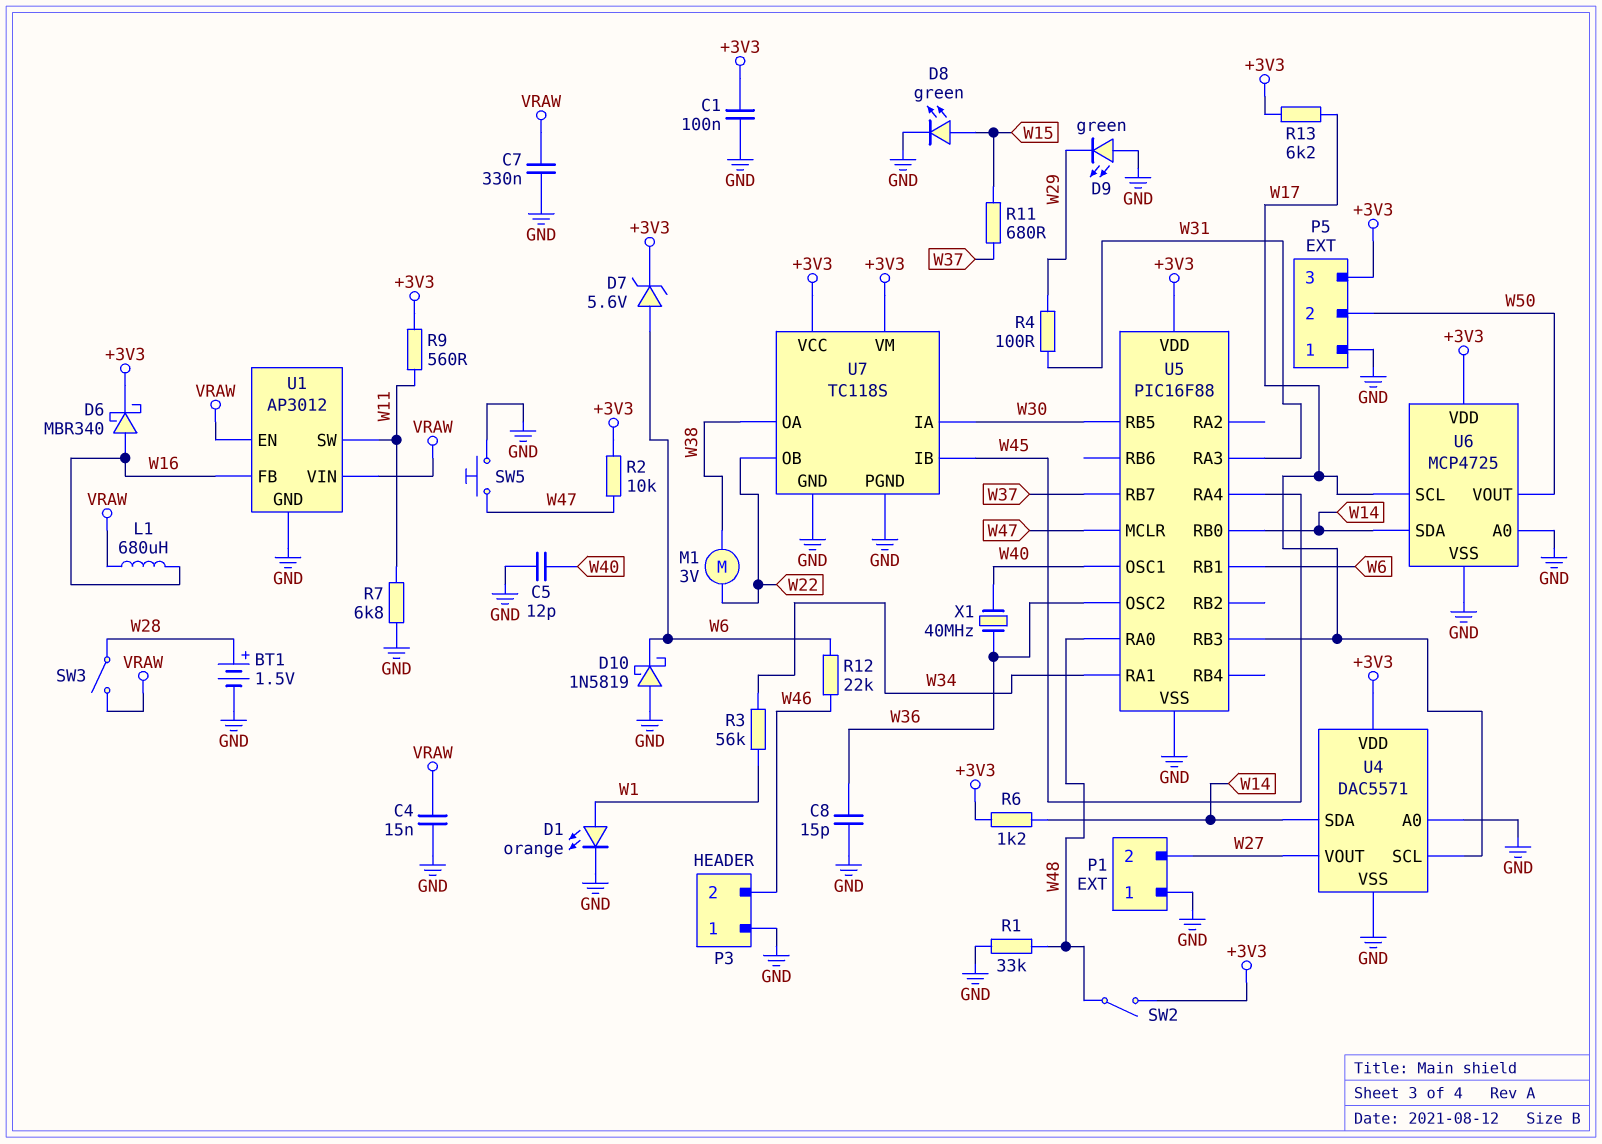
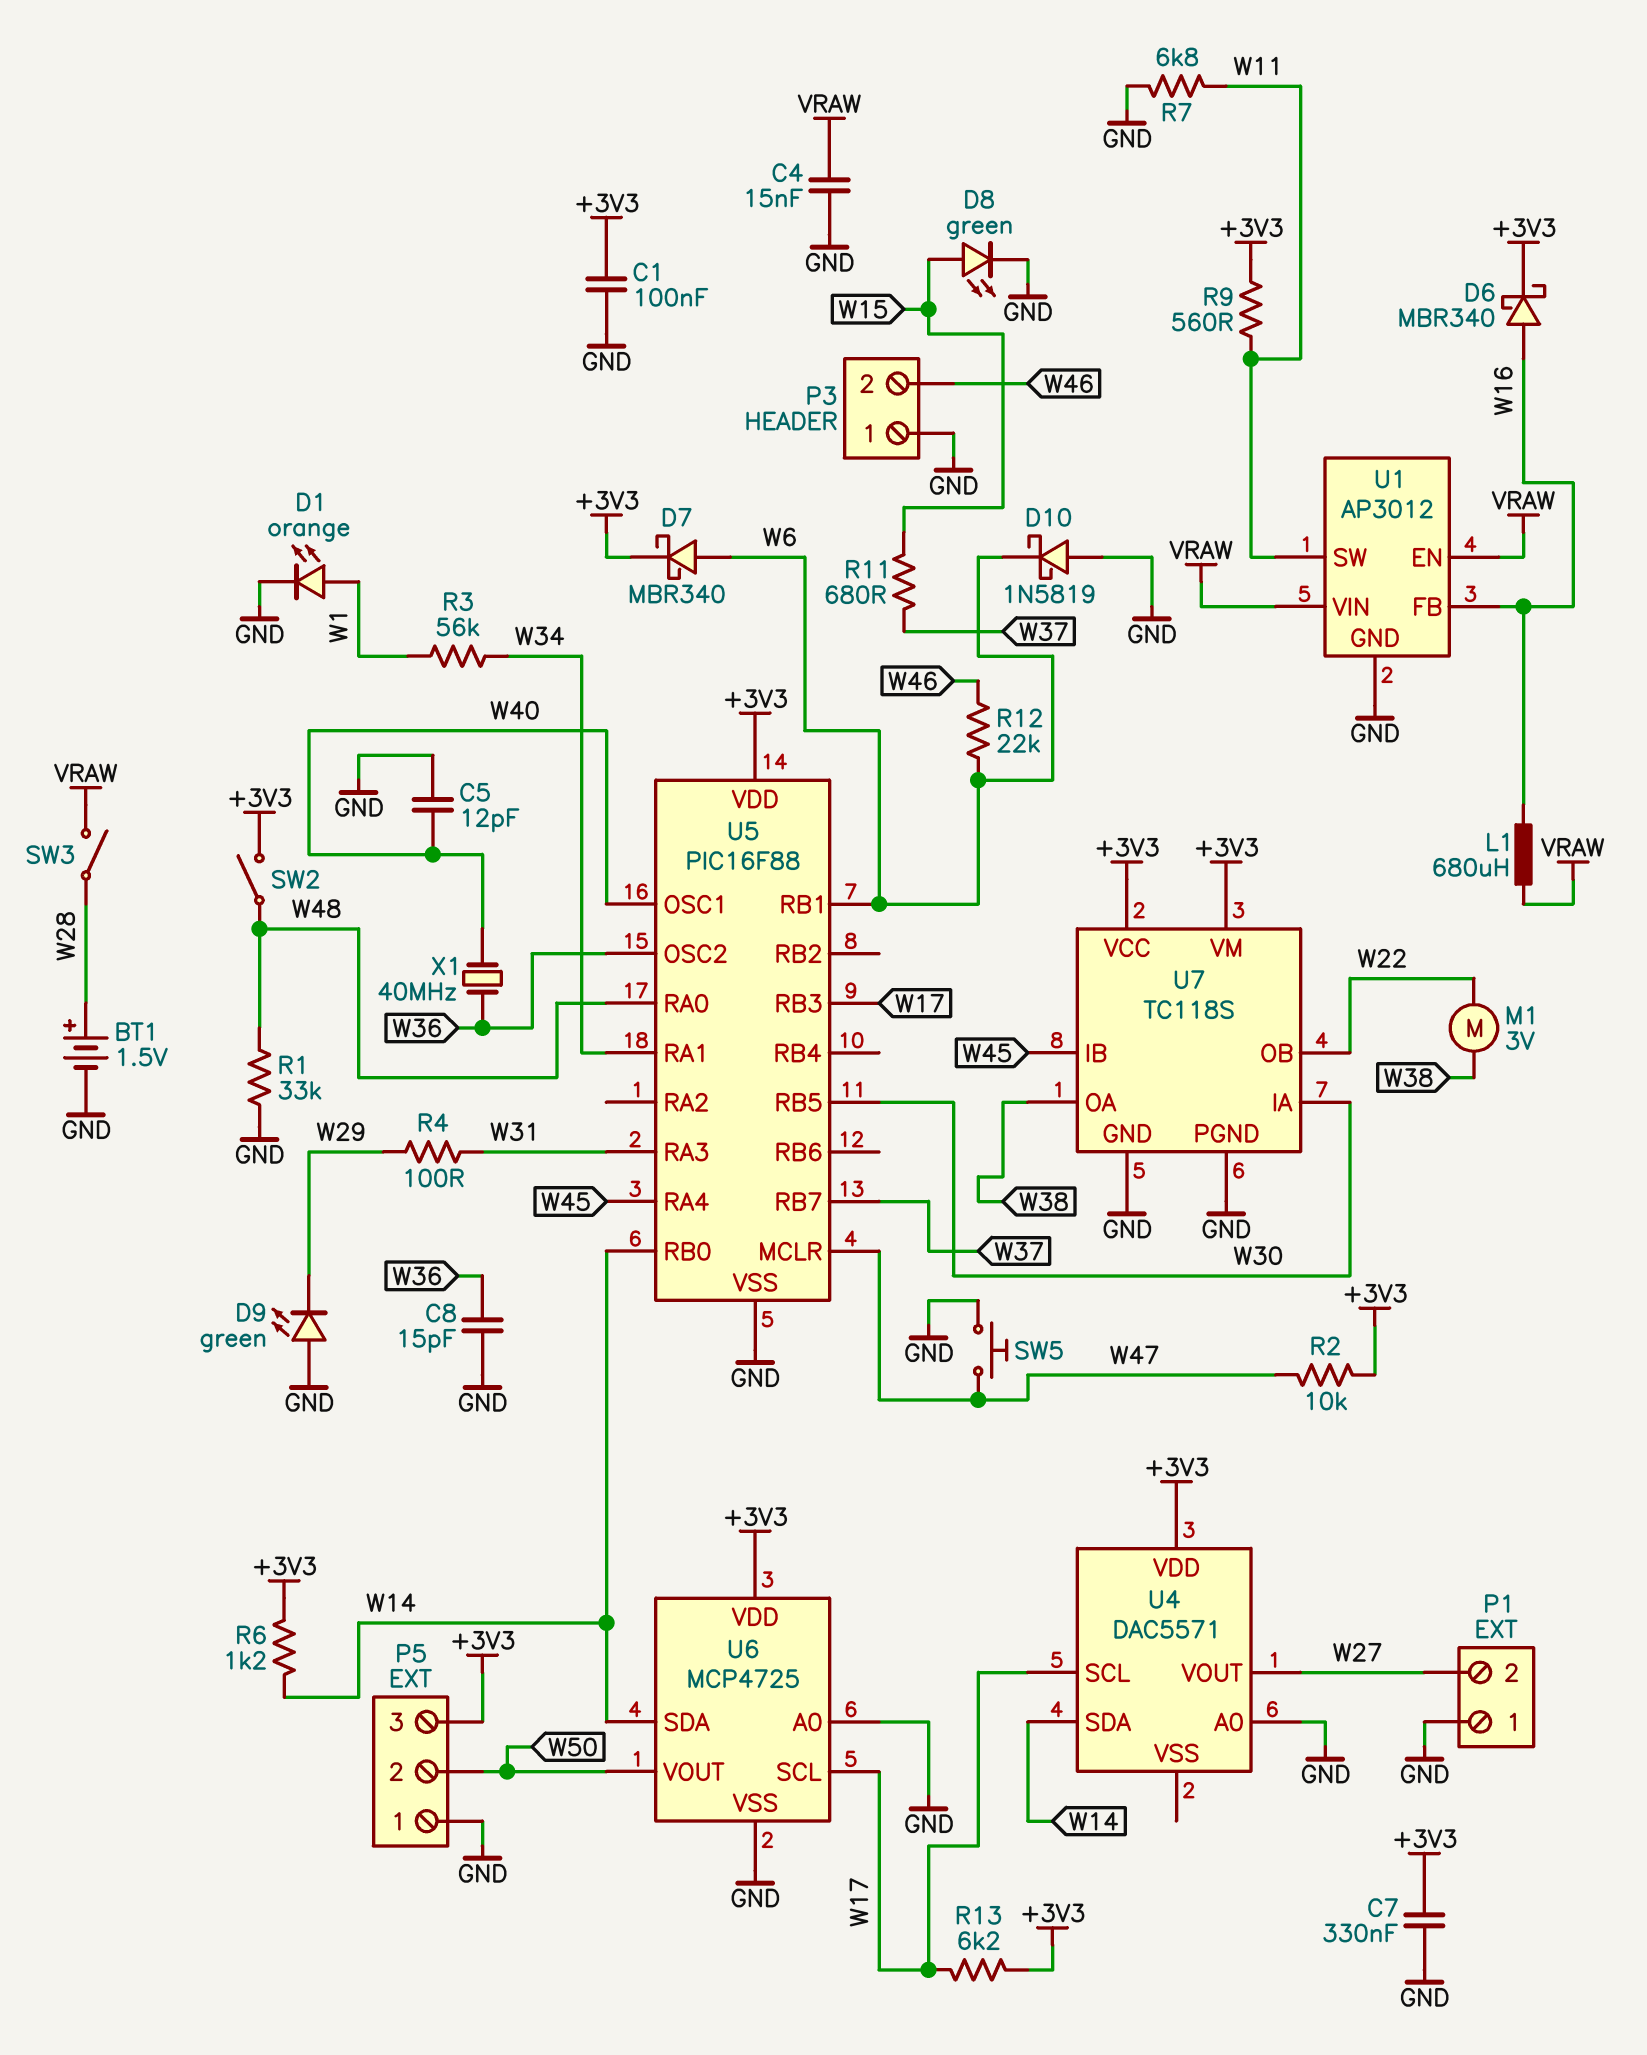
C7: 330nF (GND, VRAW) -> 330nF (+3V3, GND)
D7: zener 5.6V (A W6, K +3V3) -> schottky MBR340 (A W6, K +3V3)
U4 pin VSS: GND -> none

